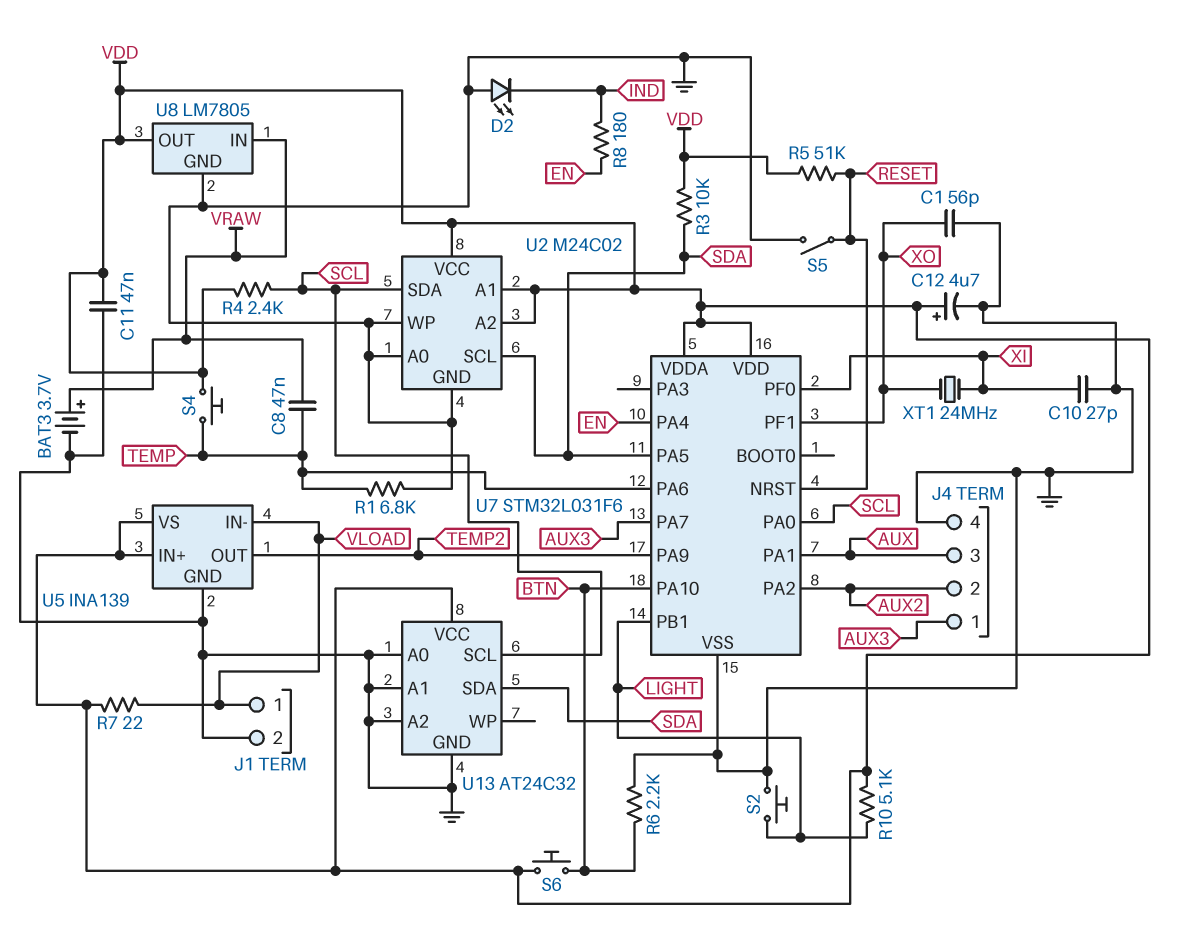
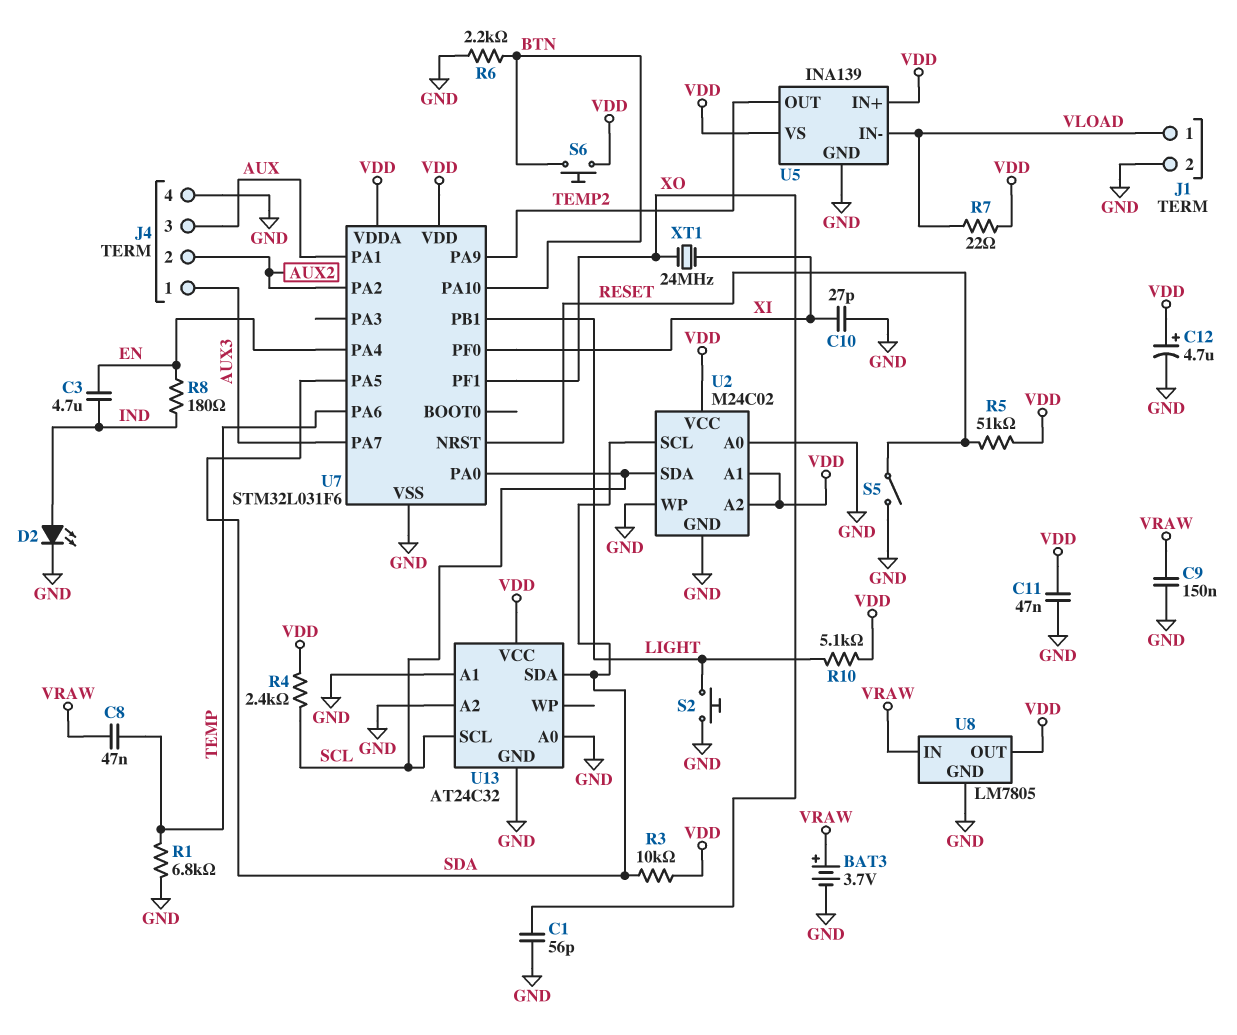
C3: none -> 4.7uF (EN, IND)
C9: none -> 150nF (GND, VRAW)
D2: LED (A GND, K IND) -> LED (A IND, K GND)
S4: button (TEMP, VDD) -> none

